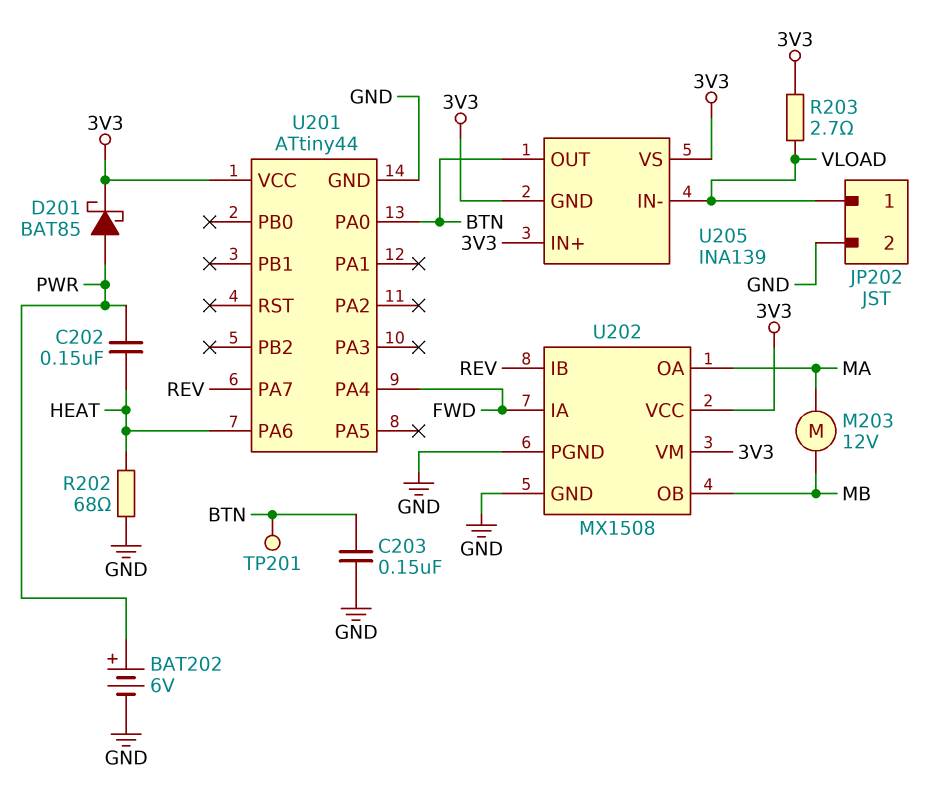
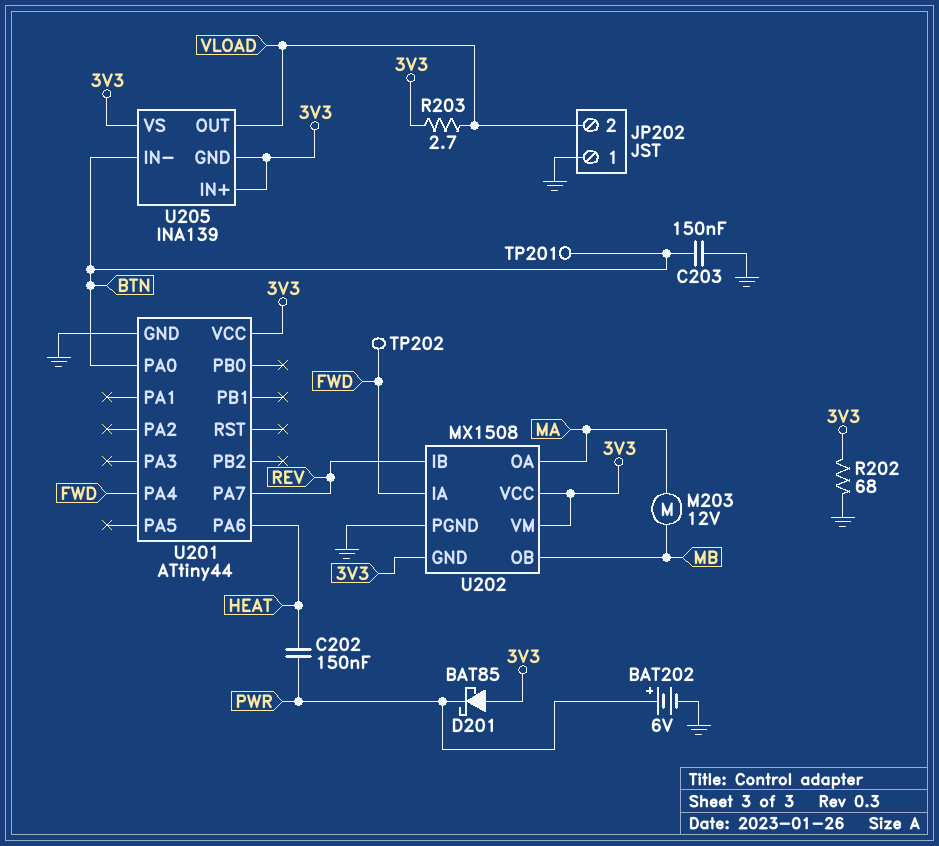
D201: schottky BAT85 (A PWR, K 3V3) -> schottky BAT85 (A 3V3, K PWR)
JP202 pin 1: VLOAD -> GND
JP202 pin 2: GND -> VLOAD
R202: 68 (GND, HEAT) -> 68 (3V3, GND)
TP202: none -> test point (FWD)
U202 pin GND: GND -> 3V3
U205 pin IN-: VLOAD -> BTN
U205 pin OUT: BTN -> VLOAD

